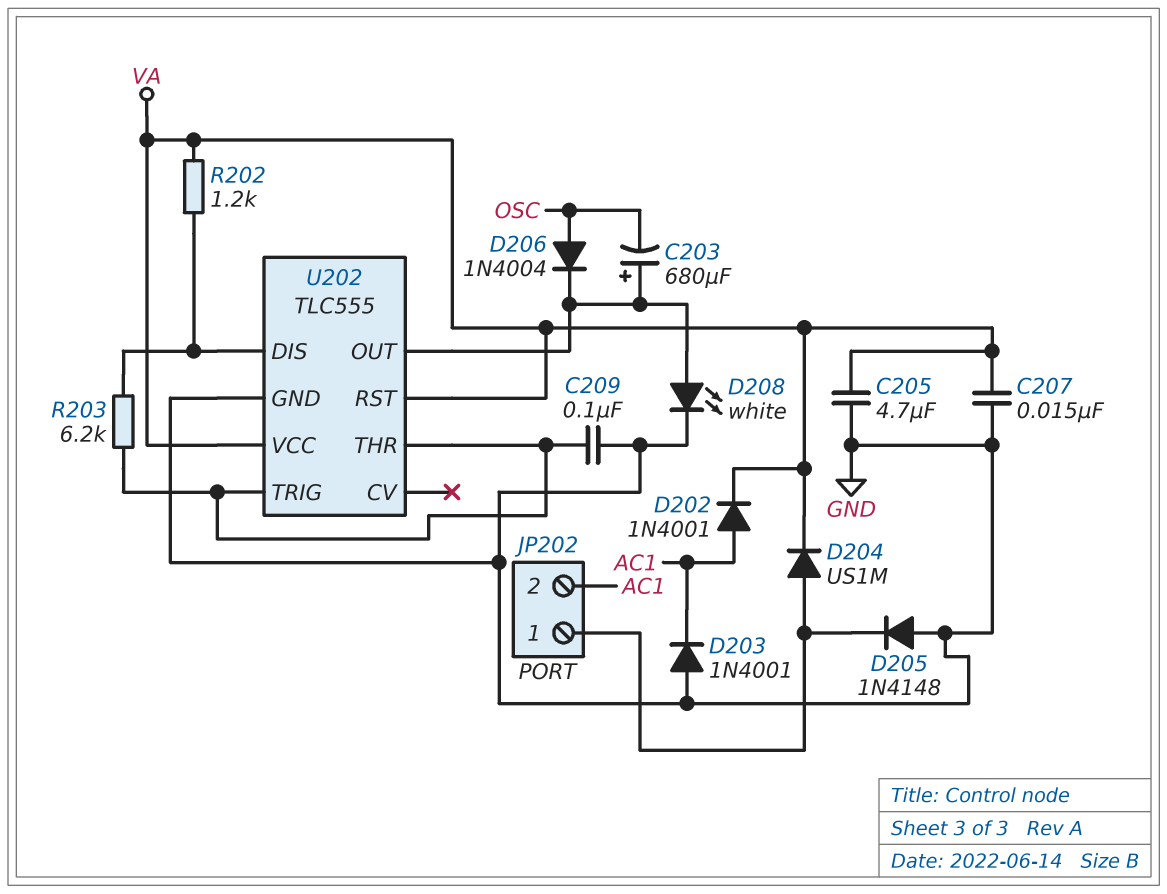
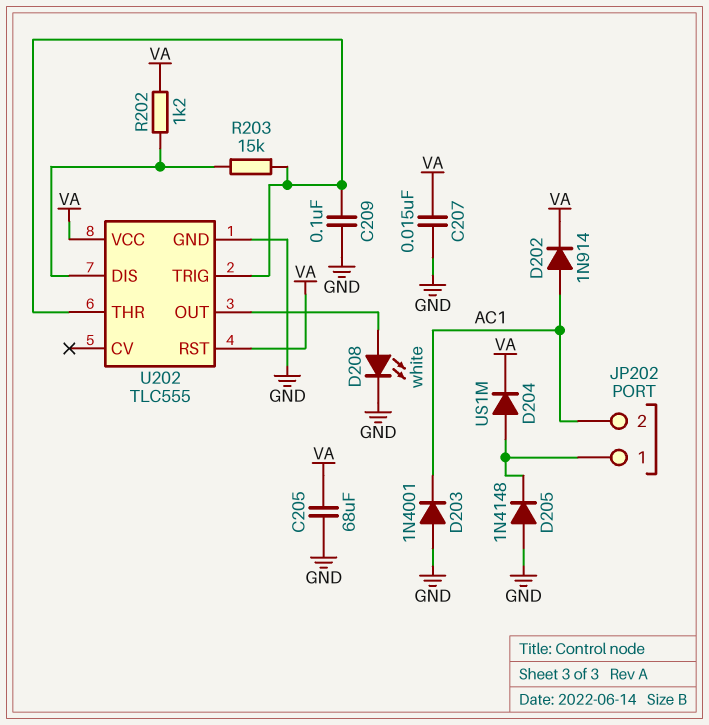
C203: 680uF (plus U202/OUT, minus OSC) -> none
C205: 4.7uF (GND, VA) -> 68uF (GND, VA)
D202: diode 1N4001 (A AC1, K VA) -> diode 1N914 (A AC1, K VA)
D206: diode 1N4004 (A OSC, K U202/OUT) -> none
R203: 6.2k (U202/DIS, U202/THR) -> 15k (U202/DIS, U202/THR)

